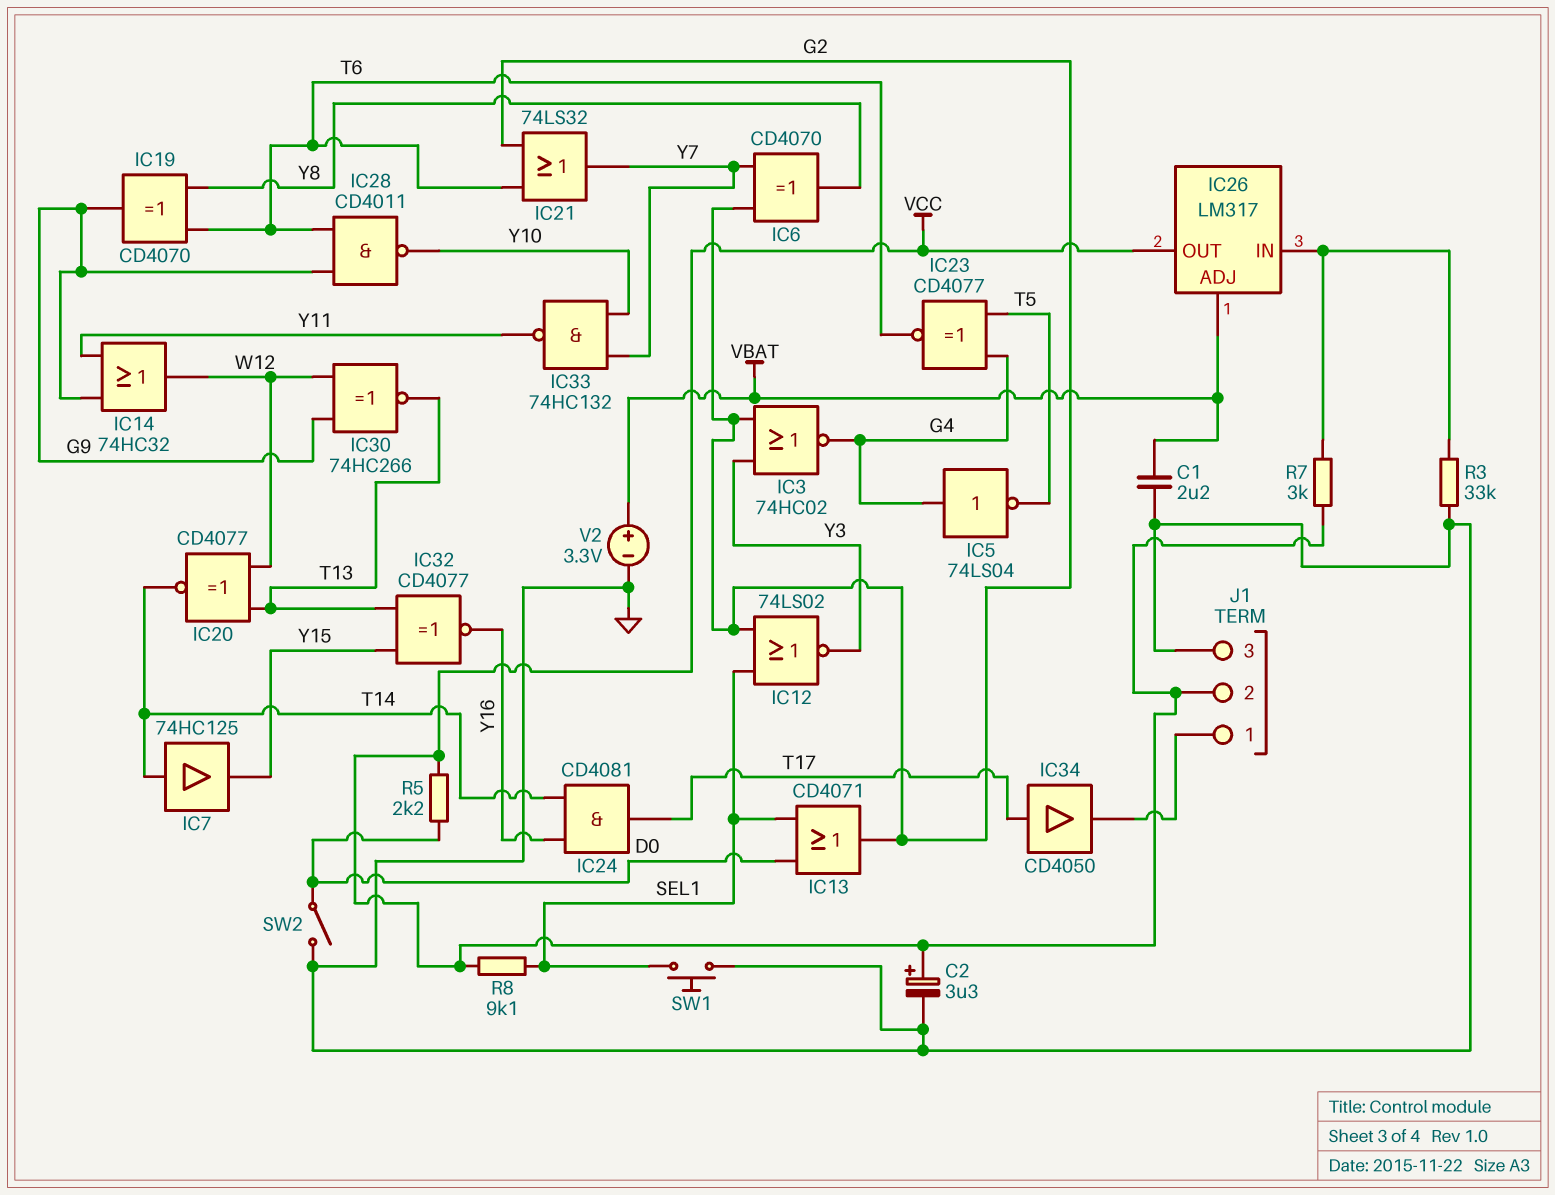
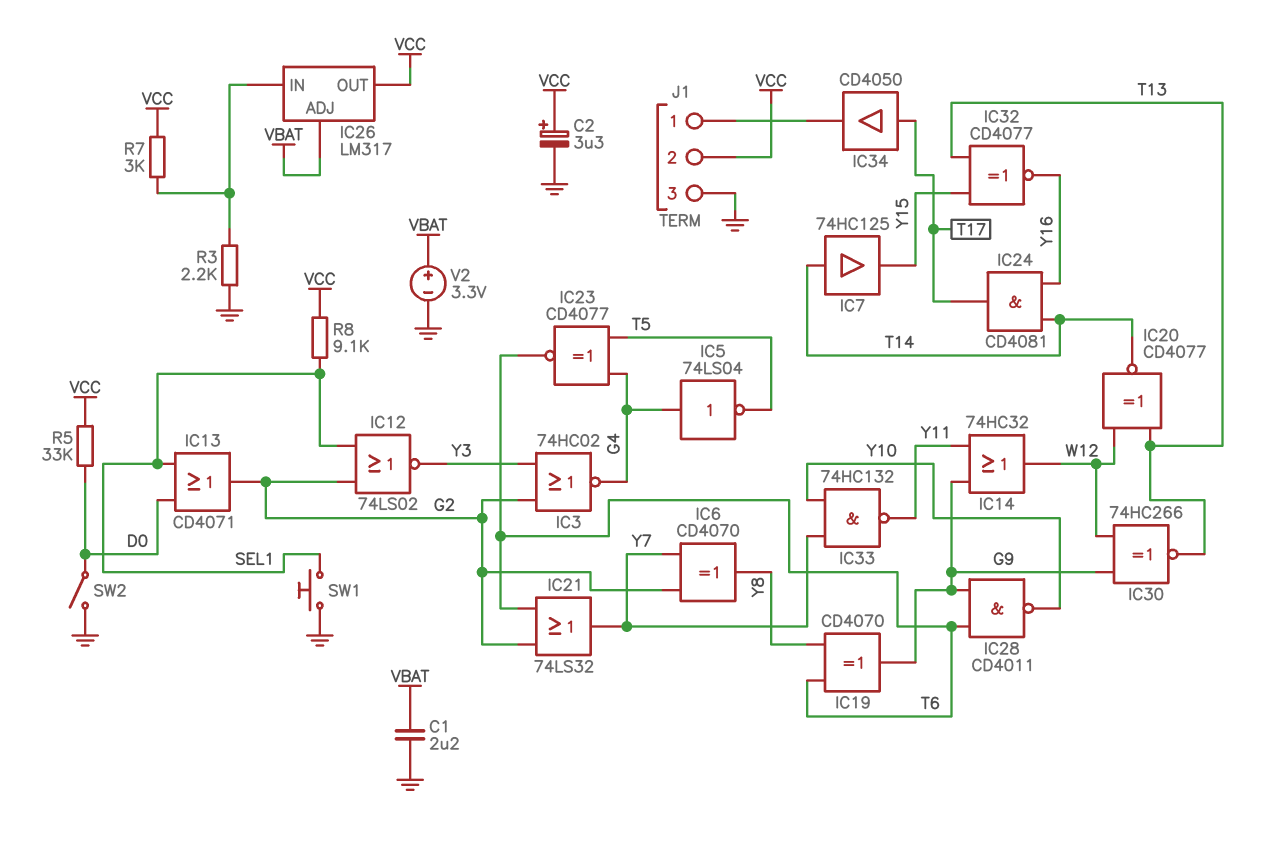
R3: 33k (GND, IC26/IN) -> 2.2k (GND, IC26/IN)
R5: 2.2k (D0, VCC) -> 33k (D0, VCC)

